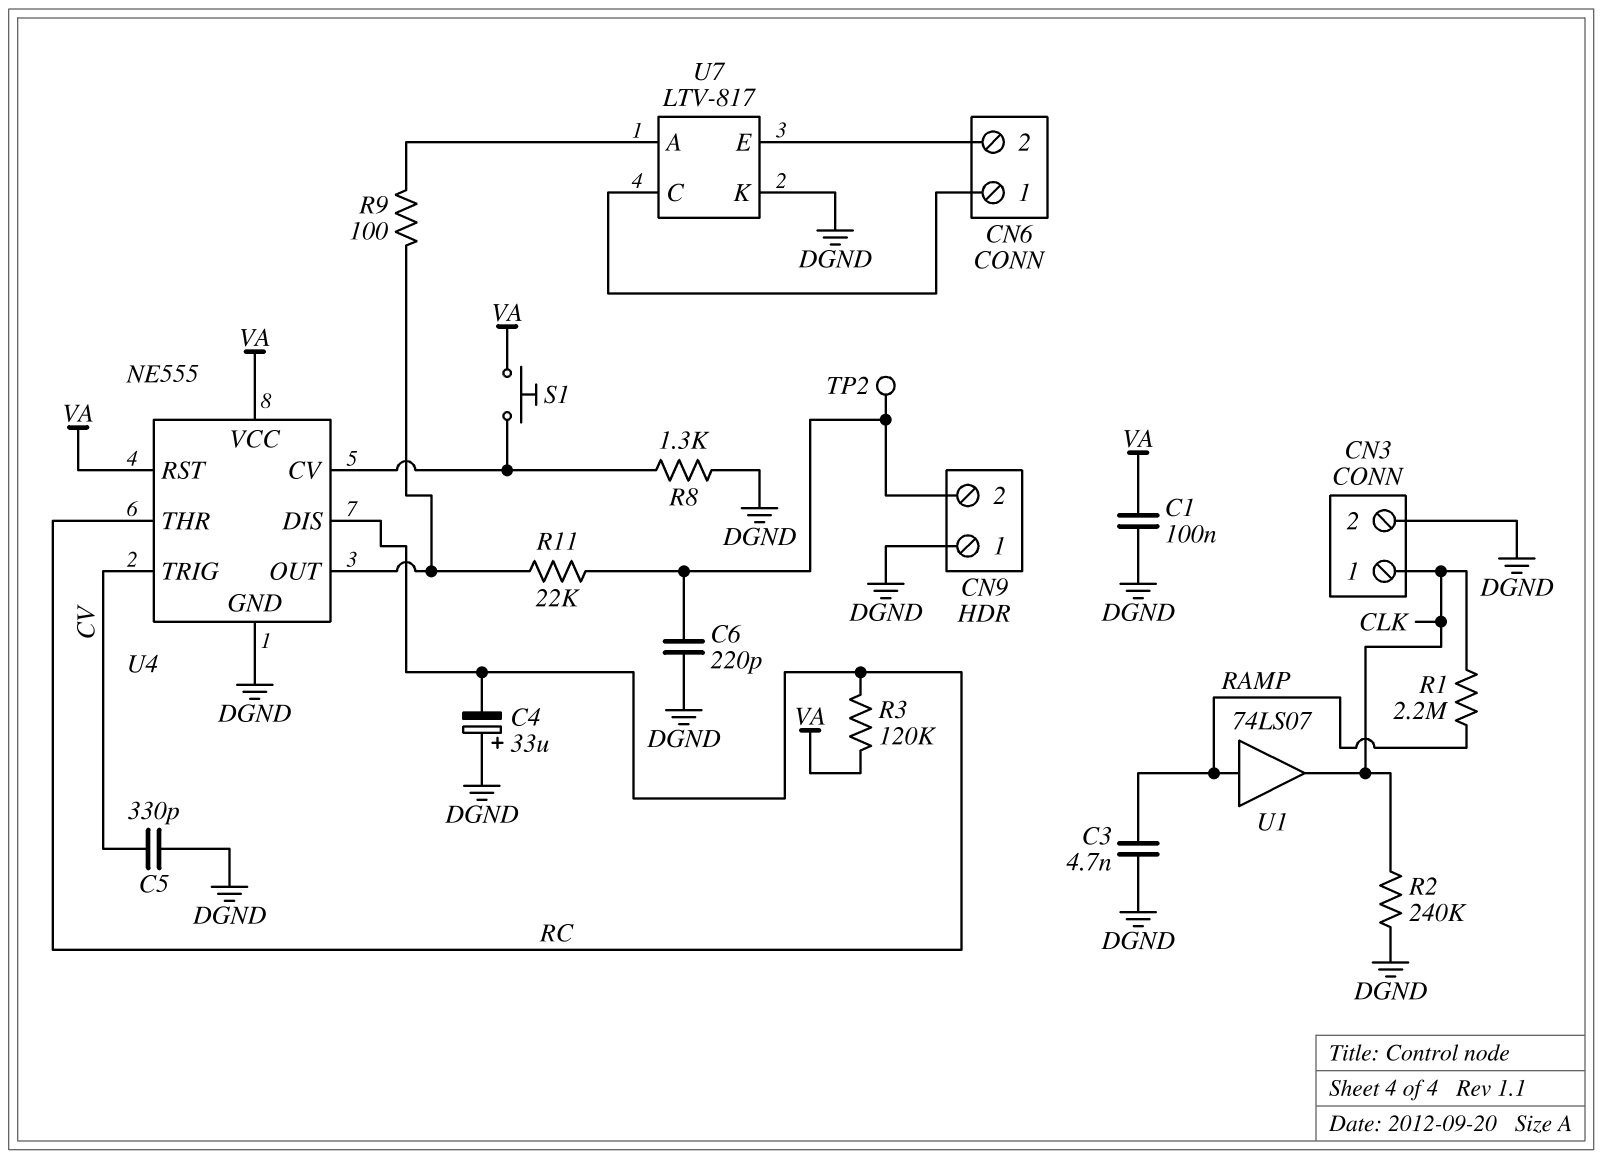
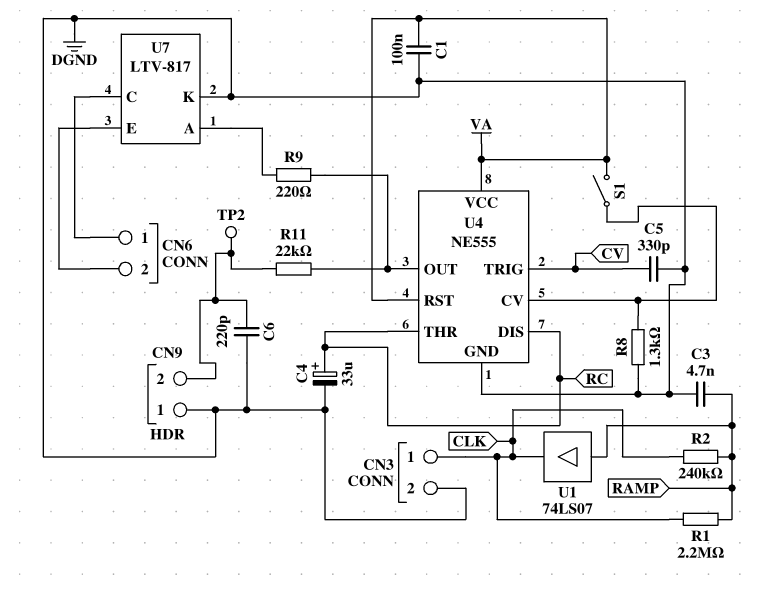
C4: 33uF (plus DGND, minus RC) -> 33uF (plus RC, minus DGND)
R2: 240k (CLK, DGND) -> 240k (CLK, RAMP)
R3: 120k (RC, VA) -> none
R9: 100 (U4/OUT, U7/A) -> 220 (U4/OUT, U7/A)
S1: button (U4/CV, VA) -> switch (U4/CV, VA)

